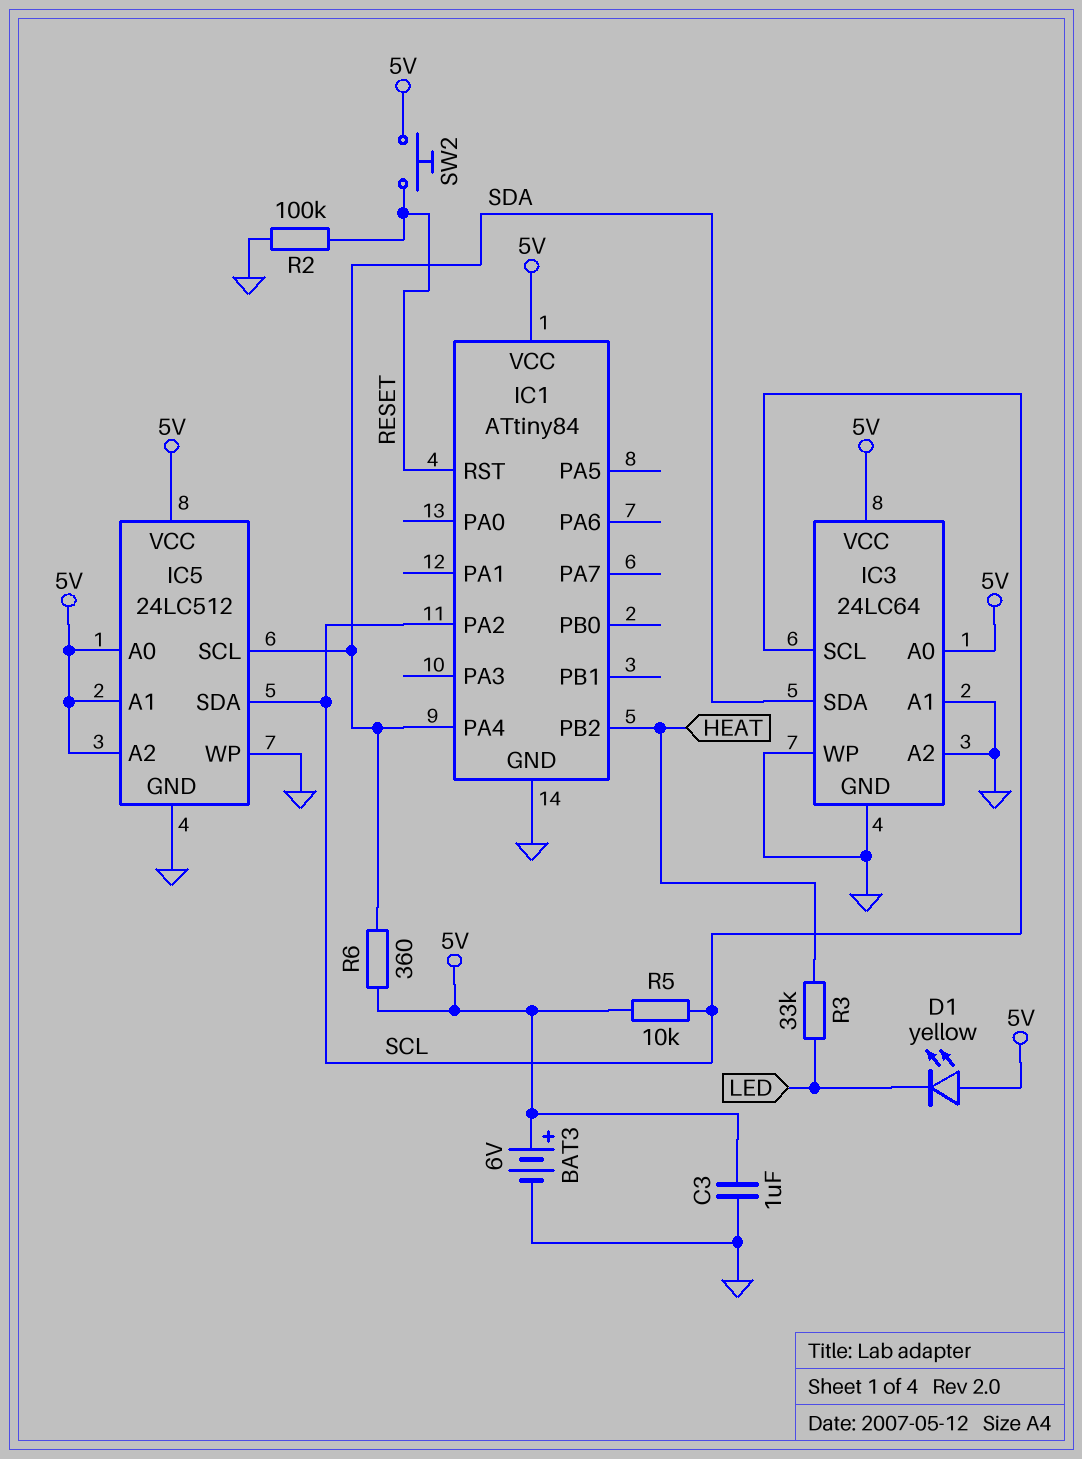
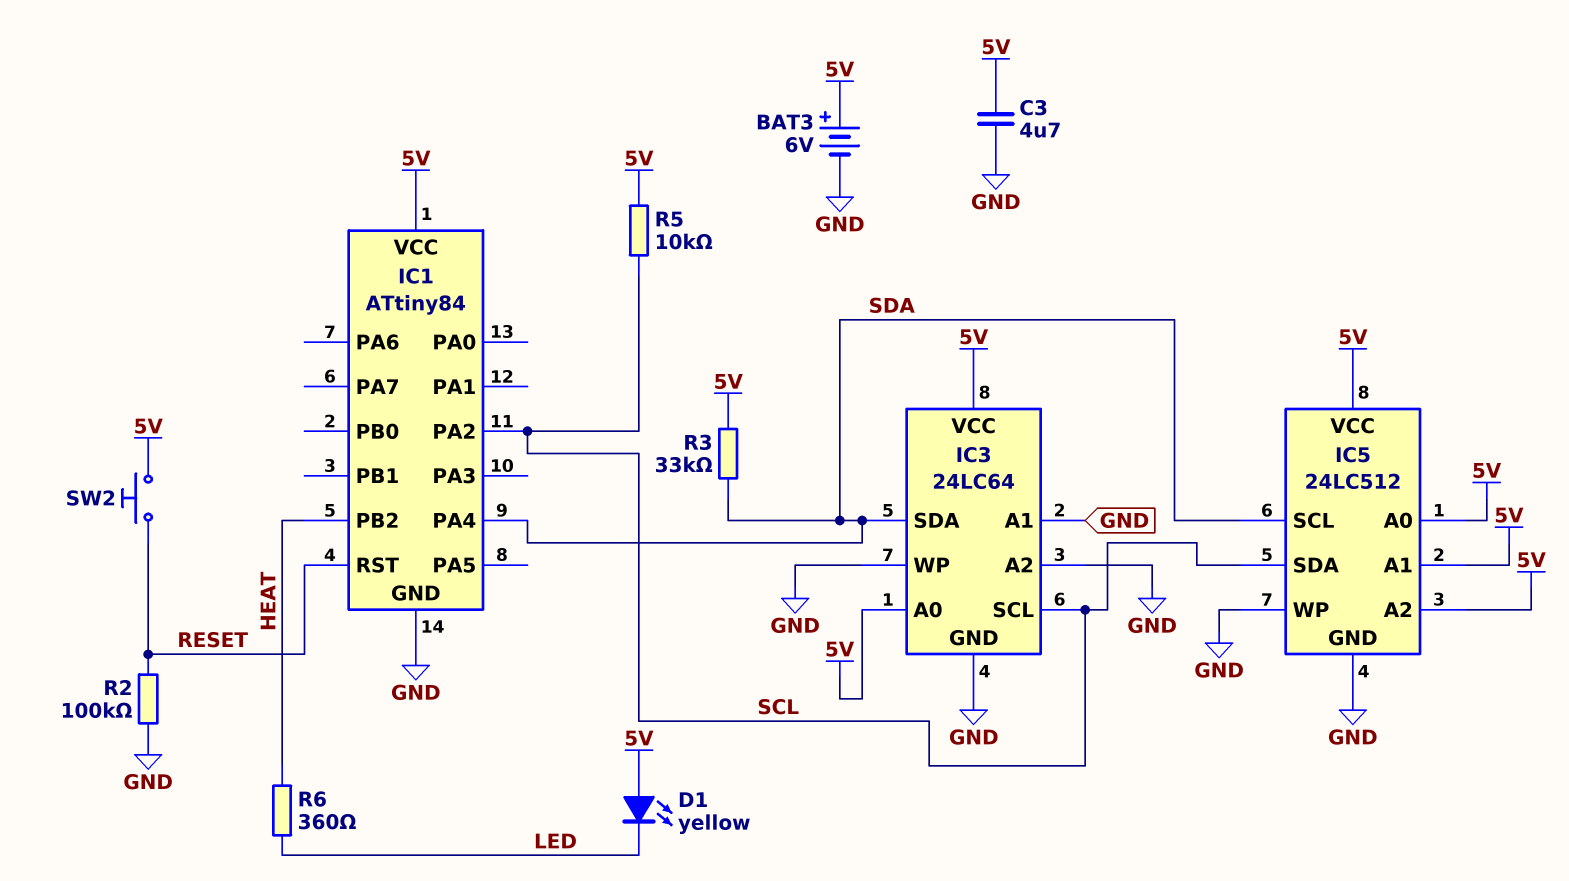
C3: 1uF (5V, GND) -> 4.7uF (5V, GND)
R3: 33k (HEAT, LED) -> 33k (5V, SDA)
R6: 360 (5V, SDA) -> 360 (HEAT, LED)

